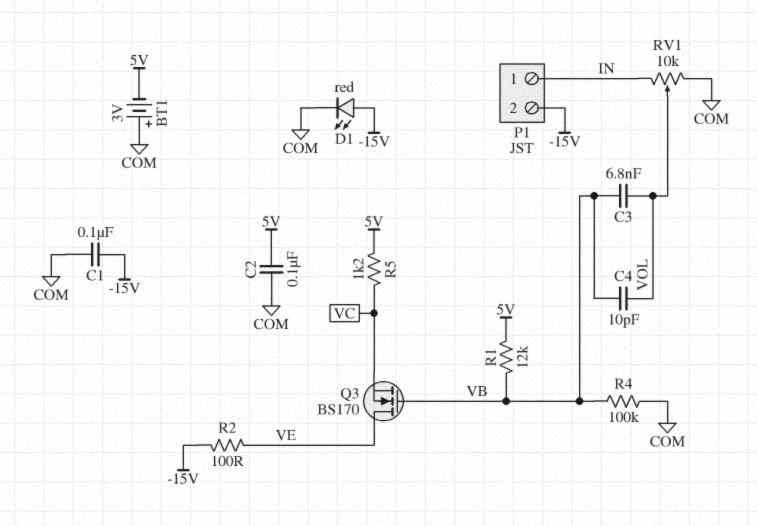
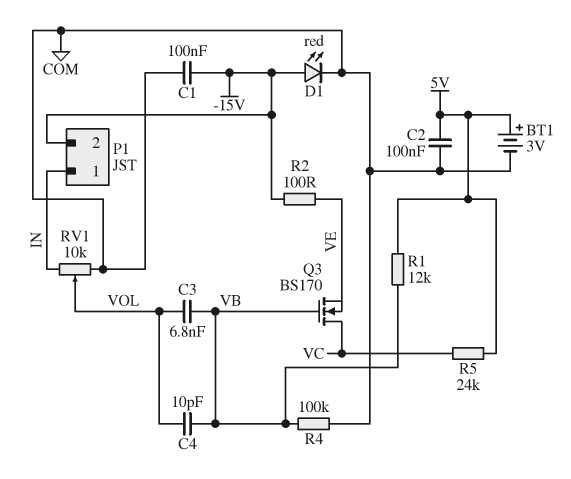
BT1: 3V (plus COM, minus 5V) -> 3V (plus 5V, minus COM)
Q3: NMOS BS170 (G VB, D VE, S VC) -> NMOS BS170 (G VB, D VC, S VE)
R5: 1.2k (5V, VC) -> 24k (5V, VC)

